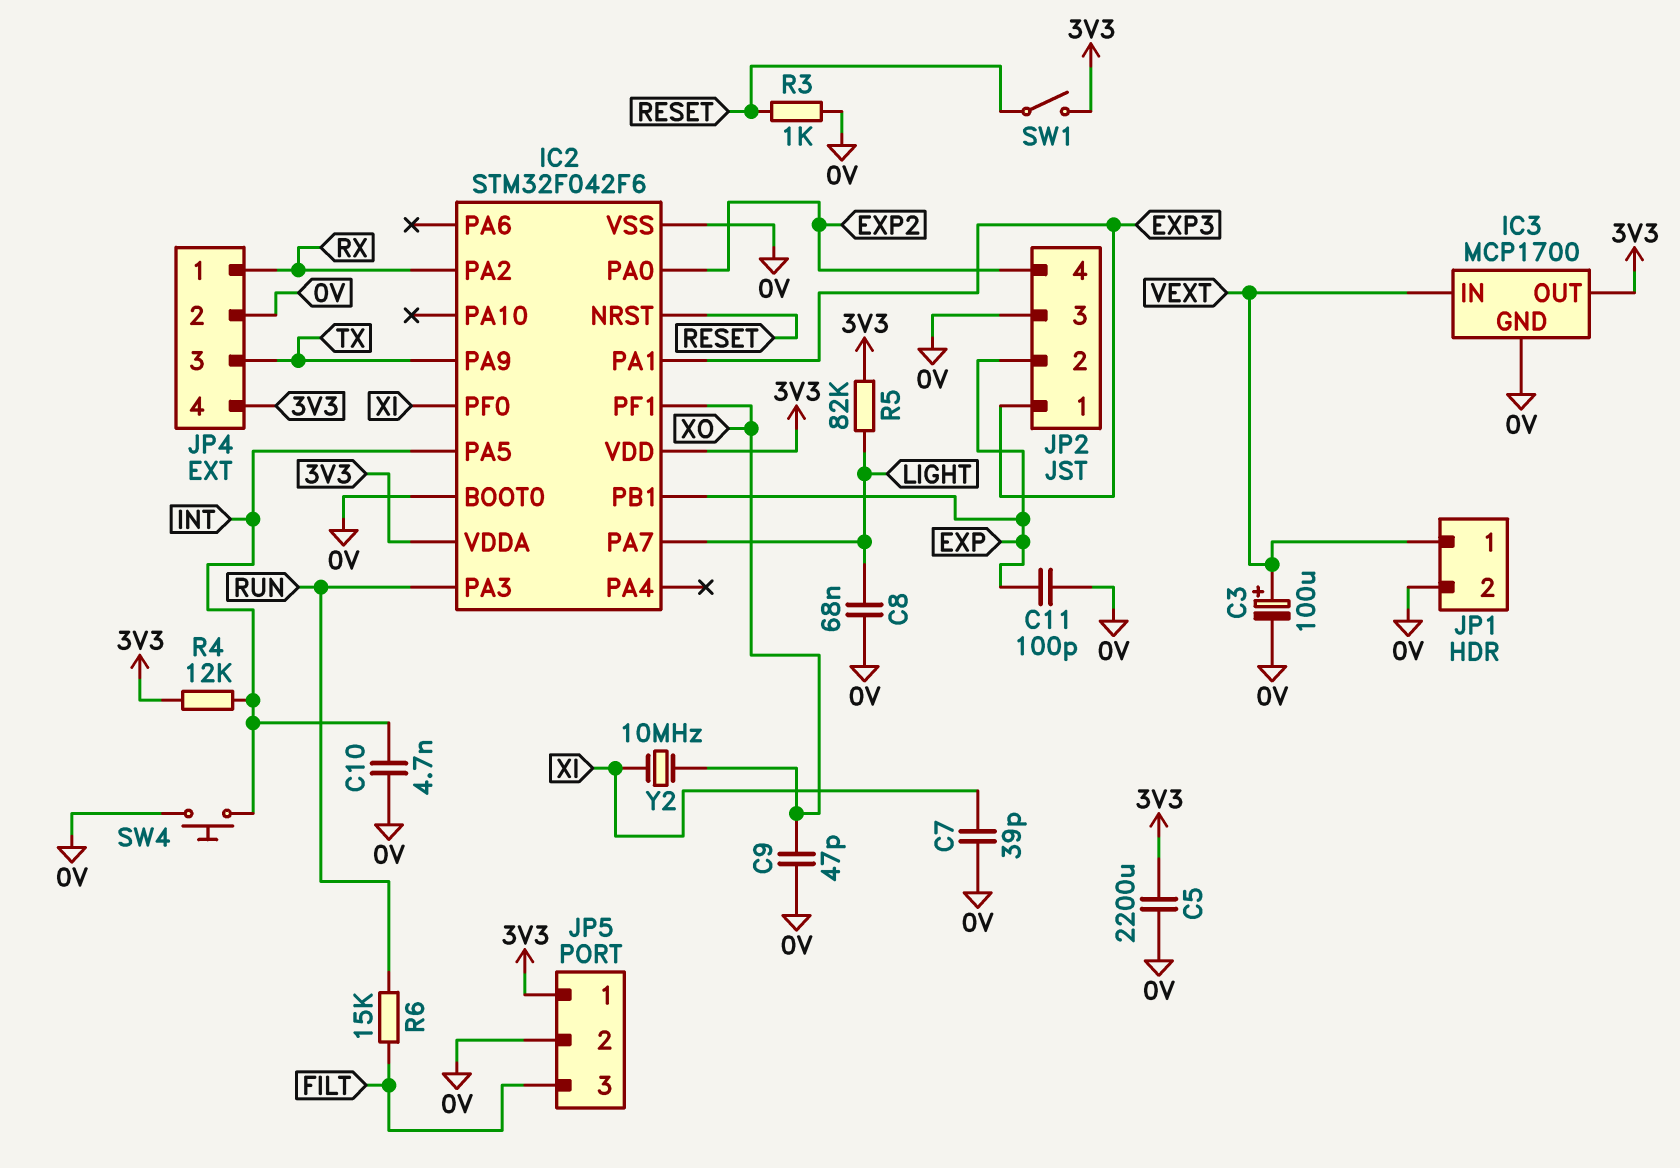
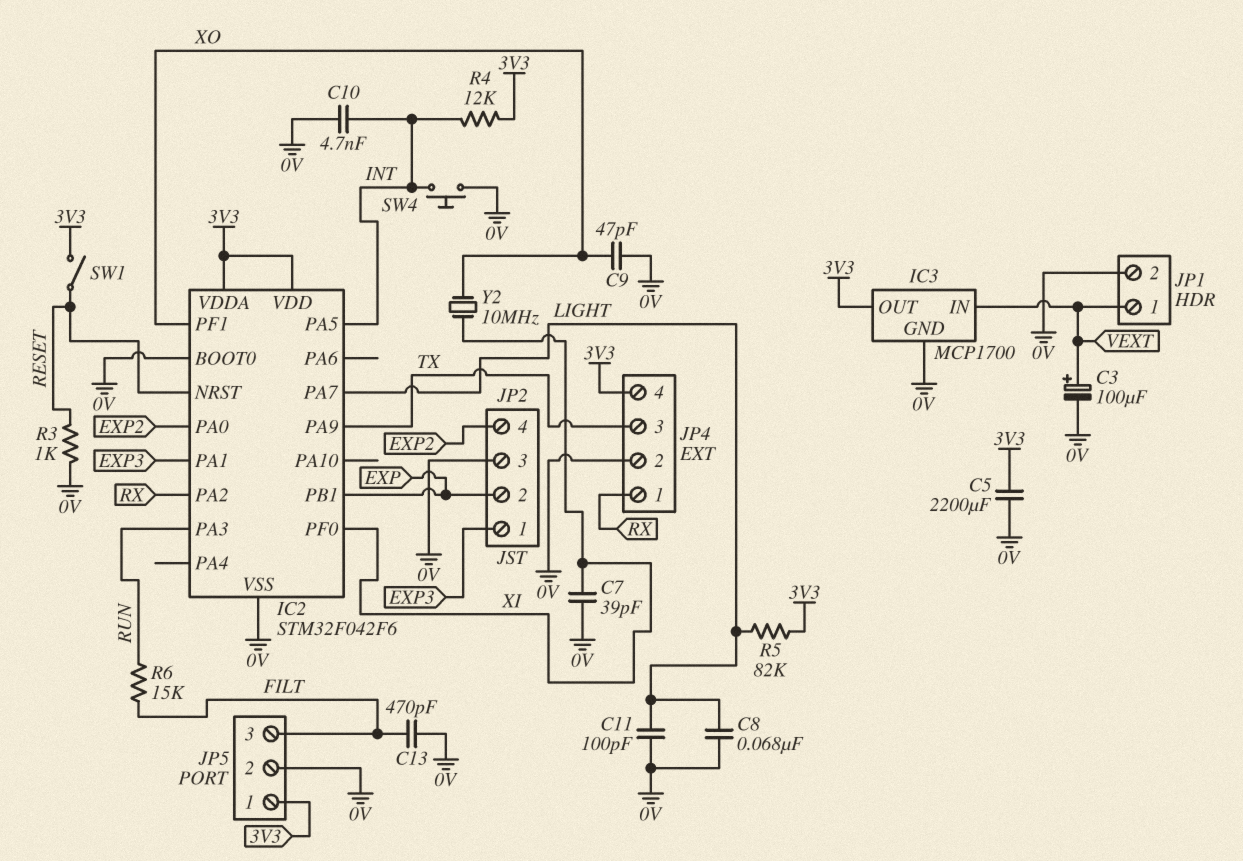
C11: 100pF (0V, EXP) -> 100pF (0V, LIGHT)
C13: none -> 470pF (0V, FILT)

